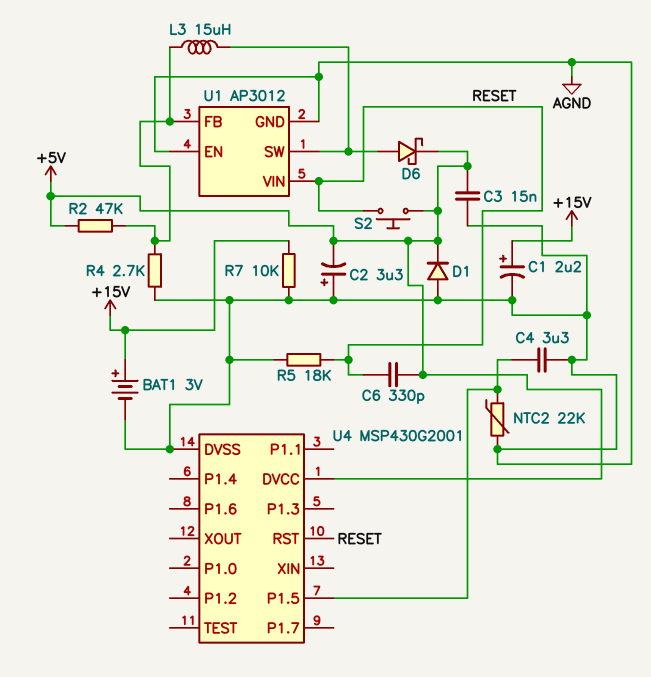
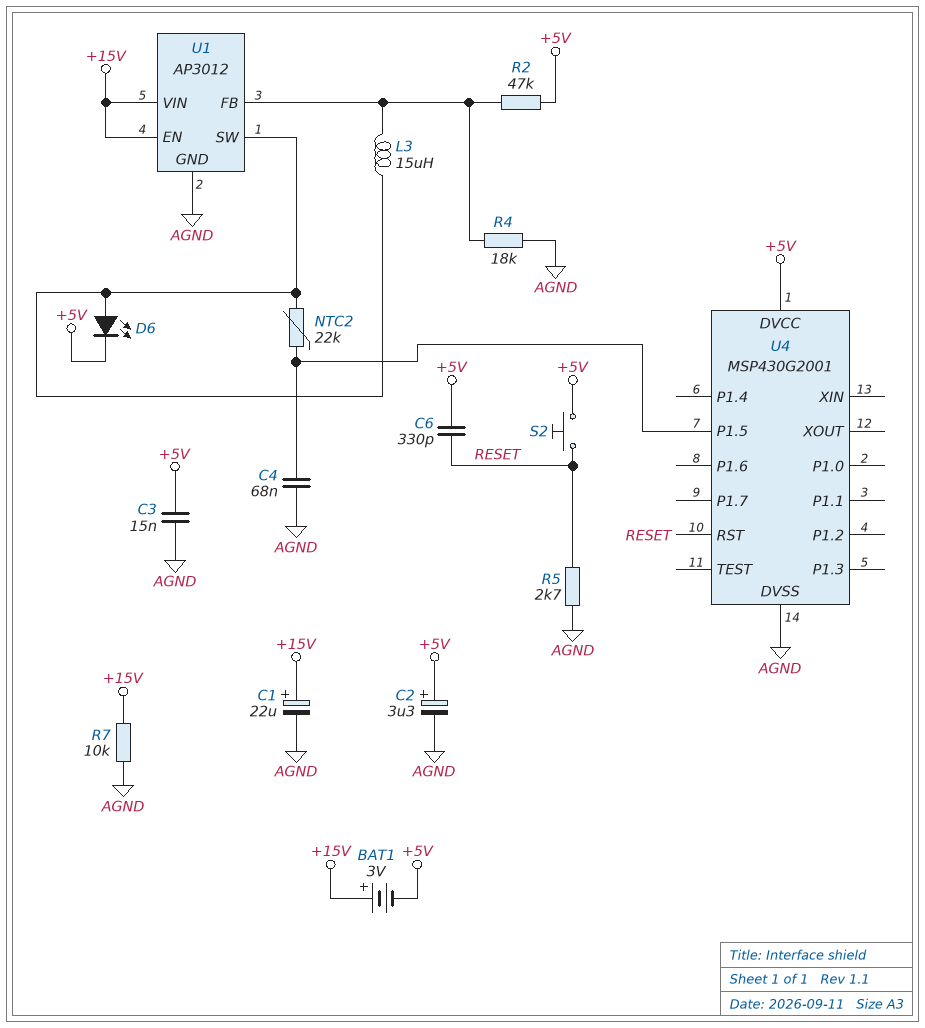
BAT1: 3V (plus +15V, minus AGND) -> 3V (plus +15V, minus +5V)
C1: 2.2uF (plus +15V, minus AGND) -> 22uF (plus +15V, minus AGND)
C2: 3.3uF (plus AGND, minus +5V) -> 3.3uF (plus +5V, minus AGND)
C4: 3.3uF (AGND, U4/P1.5) -> 68nF (AGND, U4/P1.5)
D1: diode (A AGND, K +5V) -> none
D6: schottky (A U1/SW, K +5V) -> LED (A U1/SW, K +5V)
NTC2: 22k (AGND, U4/P1.5) -> 22k (U1/SW, U4/P1.5)
R4: 2.7k (AGND, U1/FB) -> 18k (AGND, U1/FB)
R5: 18k (AGND, RESET) -> 2.7k (AGND, RESET)
U1 pin EN: AGND -> +15V
U1 pin VIN: RESET -> +15V

